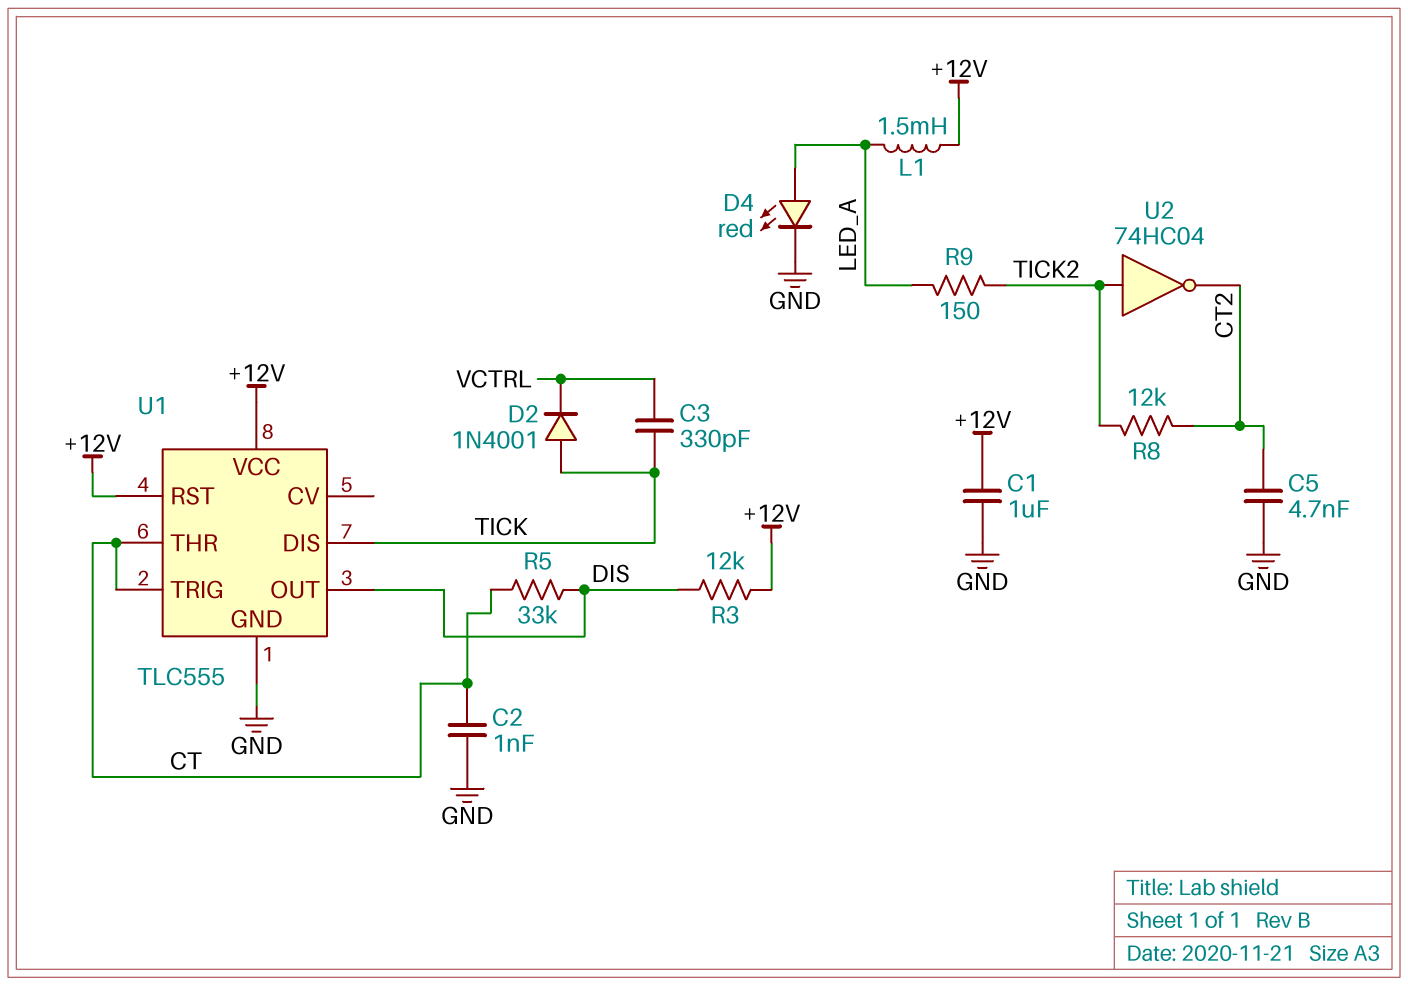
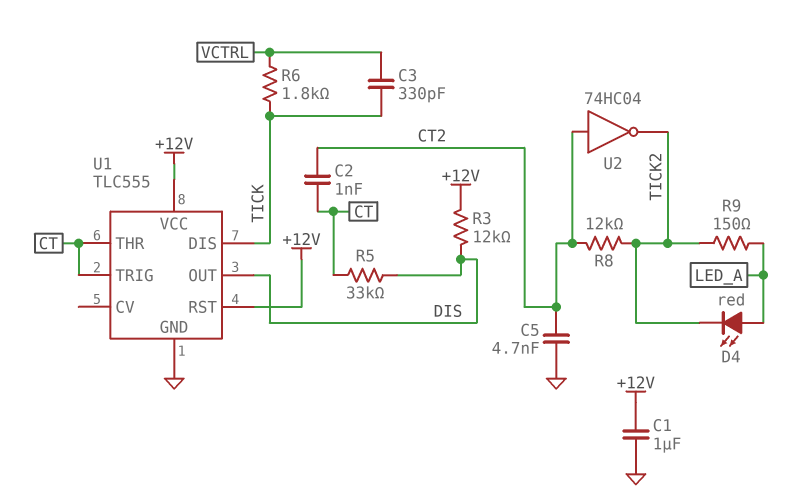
C2: 1nF (CT, GND) -> 1nF (CT, CT2)
D2: diode 1N4001 (A TICK, K VCTRL) -> none
D4: LED red (A LED_A, K GND) -> LED red (A LED_A, K TICK2)
L1: 1.5mH (+12V, LED_A) -> none
R6: none -> 1.8k (TICK, VCTRL)
U2: NOT 74HC04 (in TICK2, out CT2) -> NOT 74HC04 (in CT2, out TICK2)

